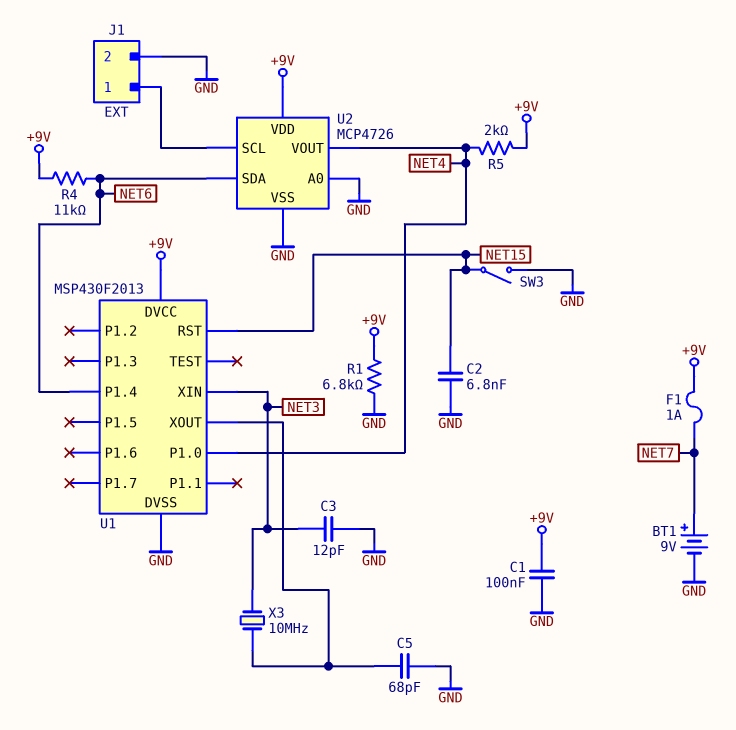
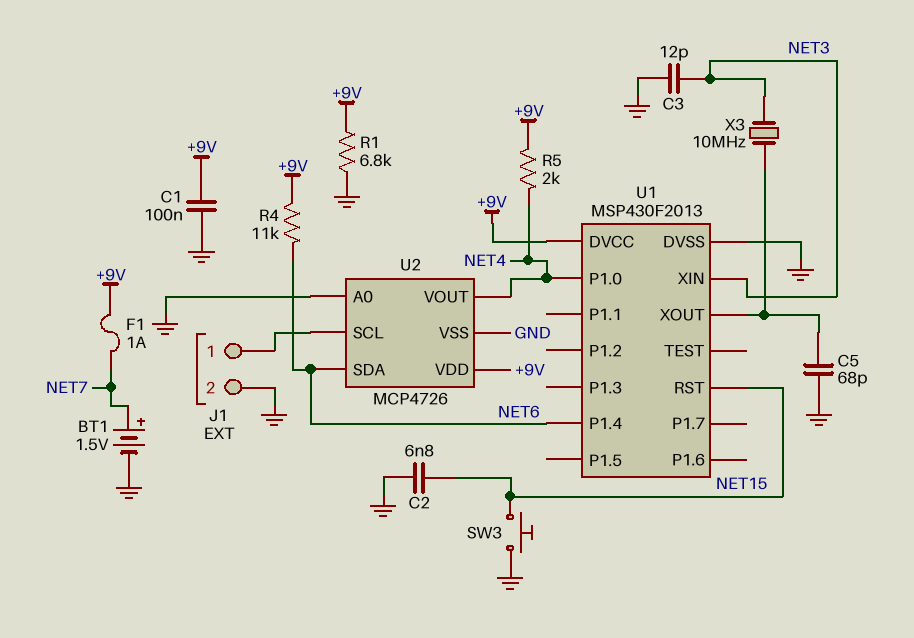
BT1: 9V (plus NET7, minus GND) -> 1.5V (plus NET7, minus GND)
SW3: switch (GND, NET15) -> button (GND, NET15)

